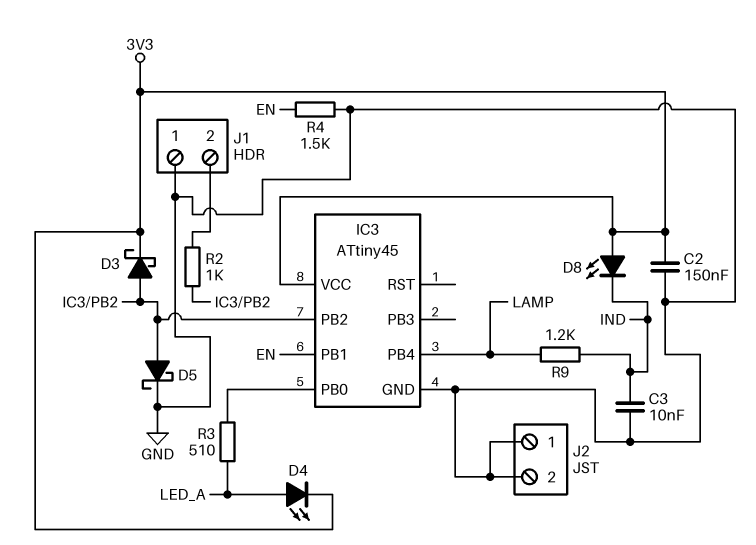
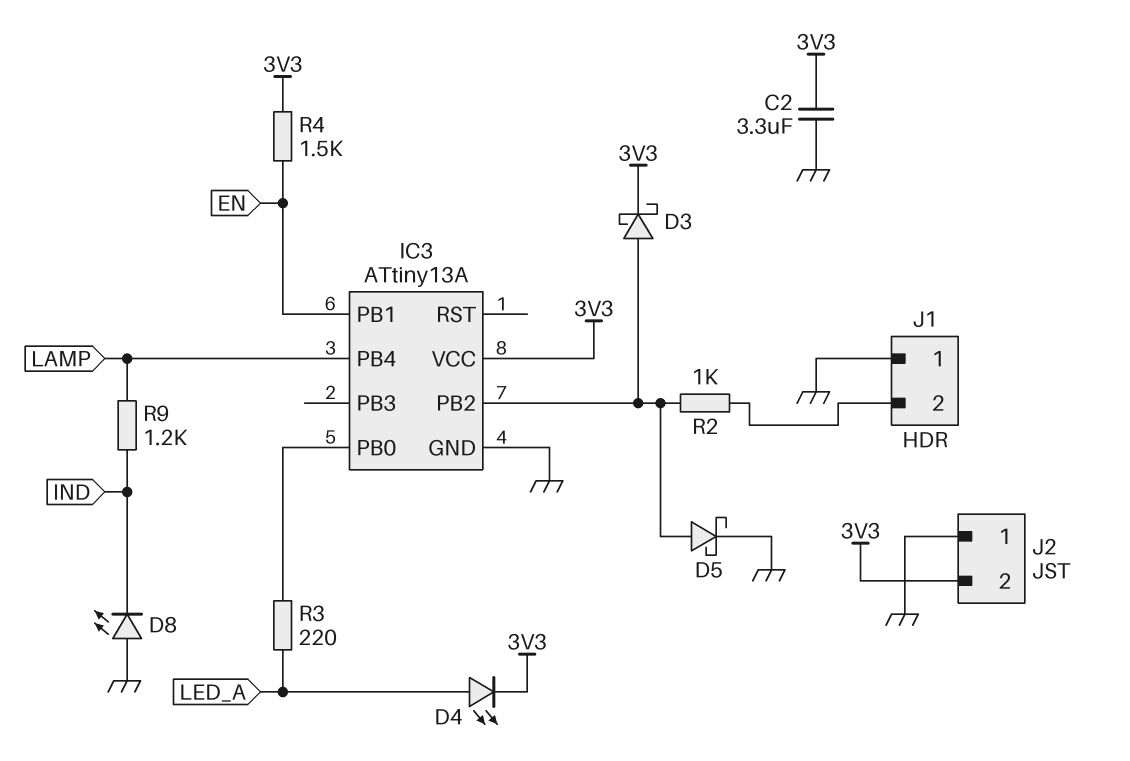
C2: 150nF (3V3, GND) -> 3.3uF (3V3, GND)
C3: 10nF (GND, IND) -> none
D8: LED (A 3V3, K IND) -> LED (A GND, K IND)
IC3: ATtiny45 -> ATtiny13A
J2 pin 2: GND -> 3V3
R3: 510 (IC3/PB0, LED_A) -> 220 (IC3/PB0, LED_A)
R4: 1.5k (EN, GND) -> 1.5k (3V3, EN)

